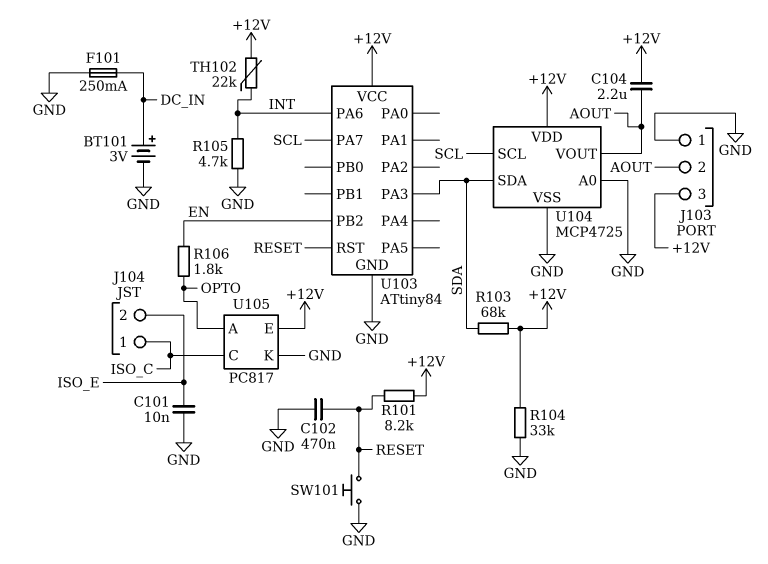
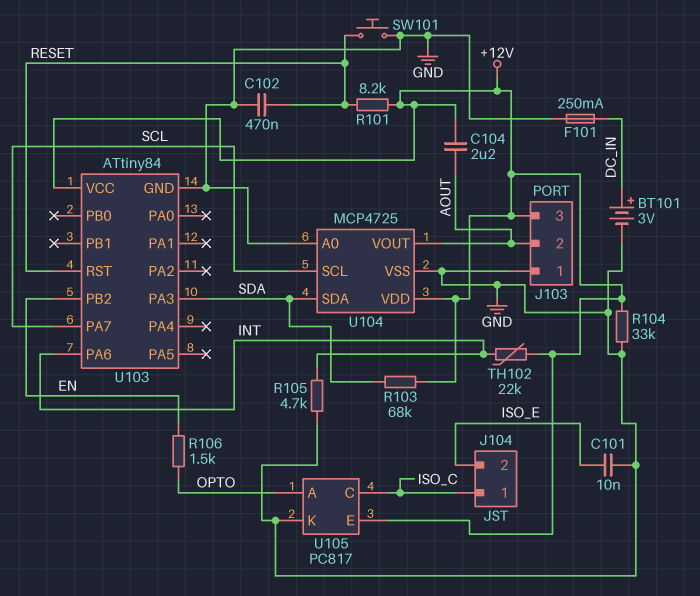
R106: 1.8k (EN, OPTO) -> 1.5k (EN, OPTO)

